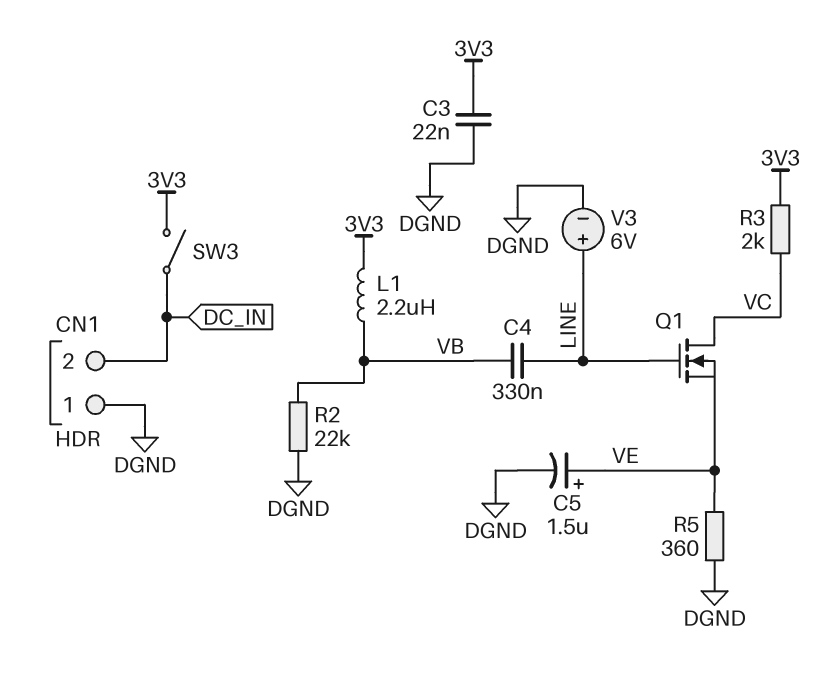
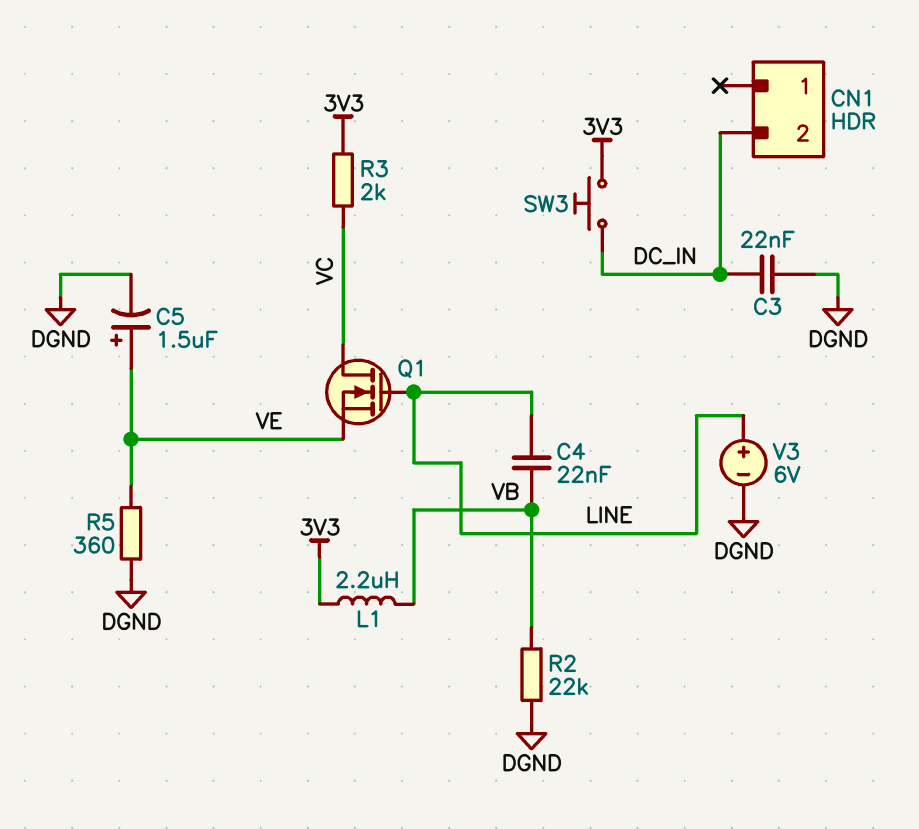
C3: 22nF (3V3, DGND) -> 22nF (DC_IN, DGND)
C4: 330nF (LINE, VB) -> 22nF (LINE, VB)
CN1 pin 1: DGND -> none
SW3: switch (3V3, DC_IN) -> button (3V3, DC_IN)

